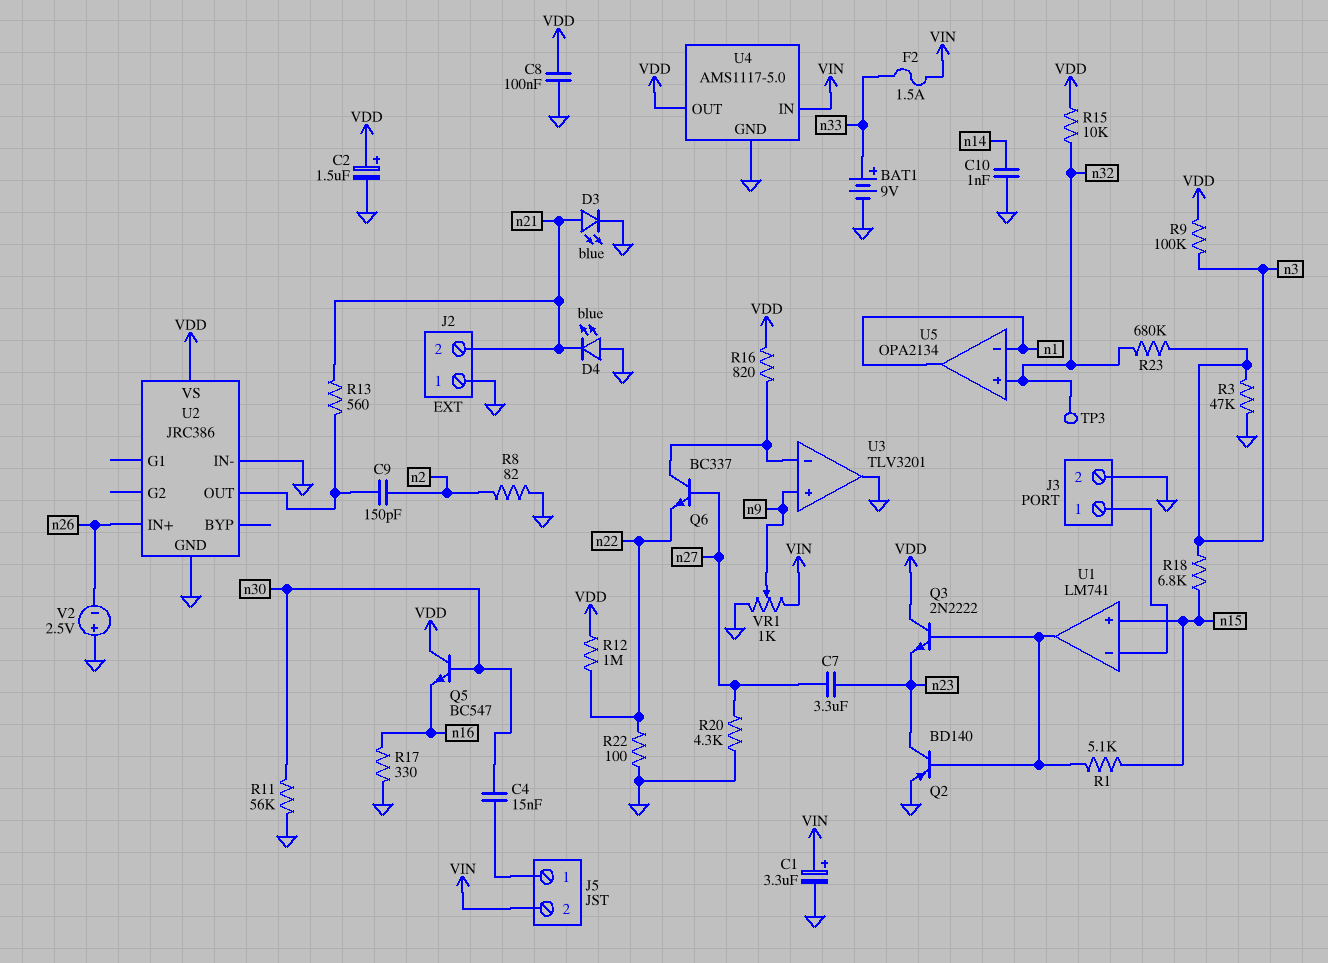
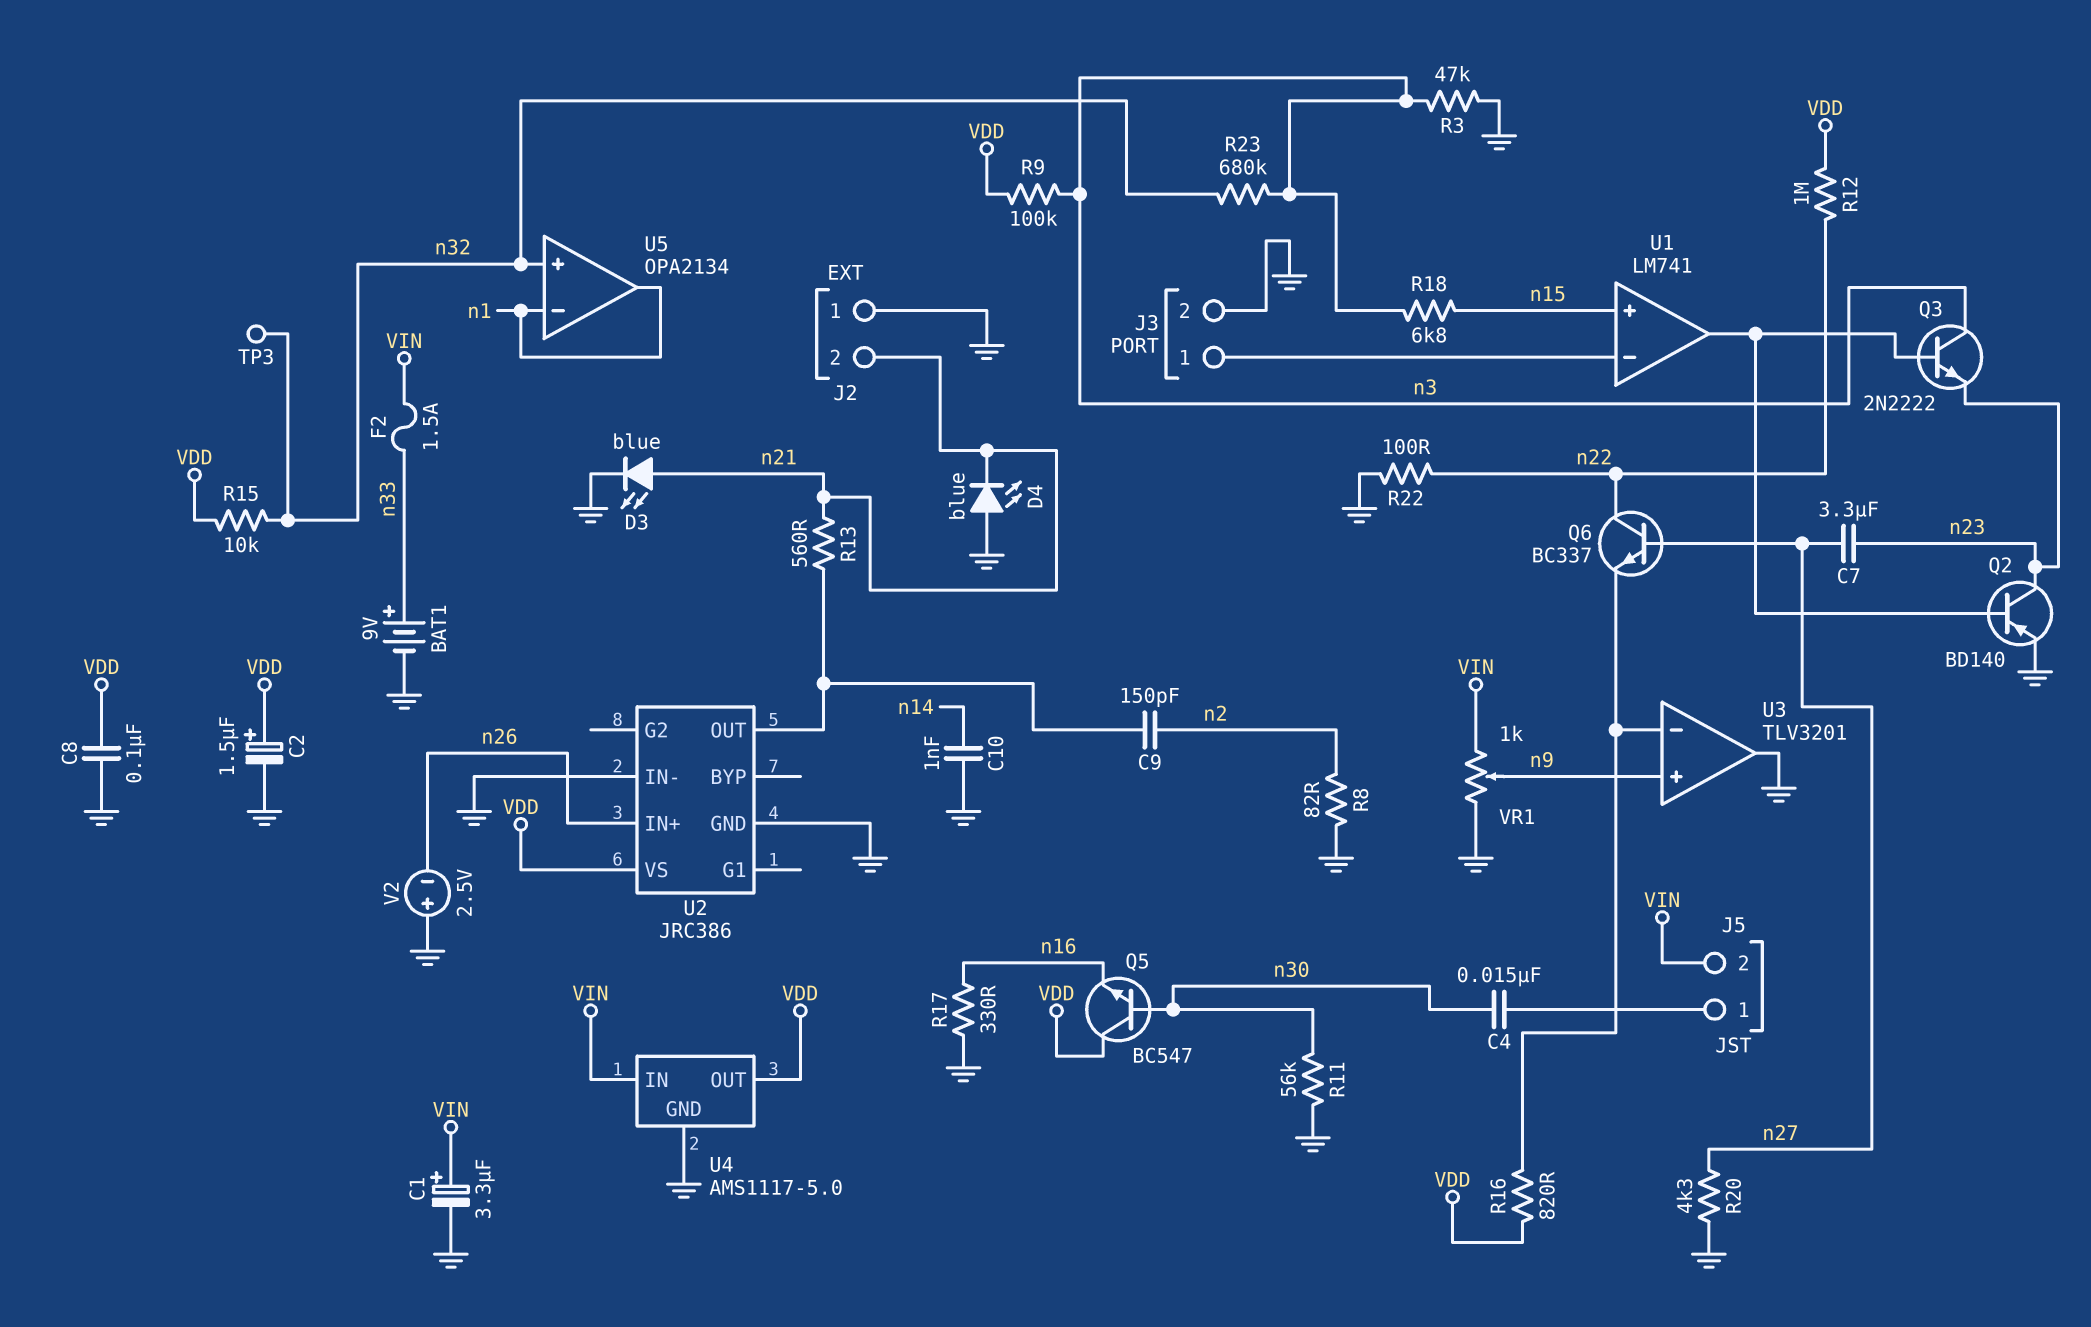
Q3: NPN 2N2222 (B U1/out, C VDD, E n23) -> NPN 2N2222 (B U1/out, C n3, E n23)
Q6: NPN BC337 (B n27, C U3/in-, E n22) -> NPN BC337 (B n27, C n22, E U3/in-)
R1: 5.1k (U1/out, n15) -> none

